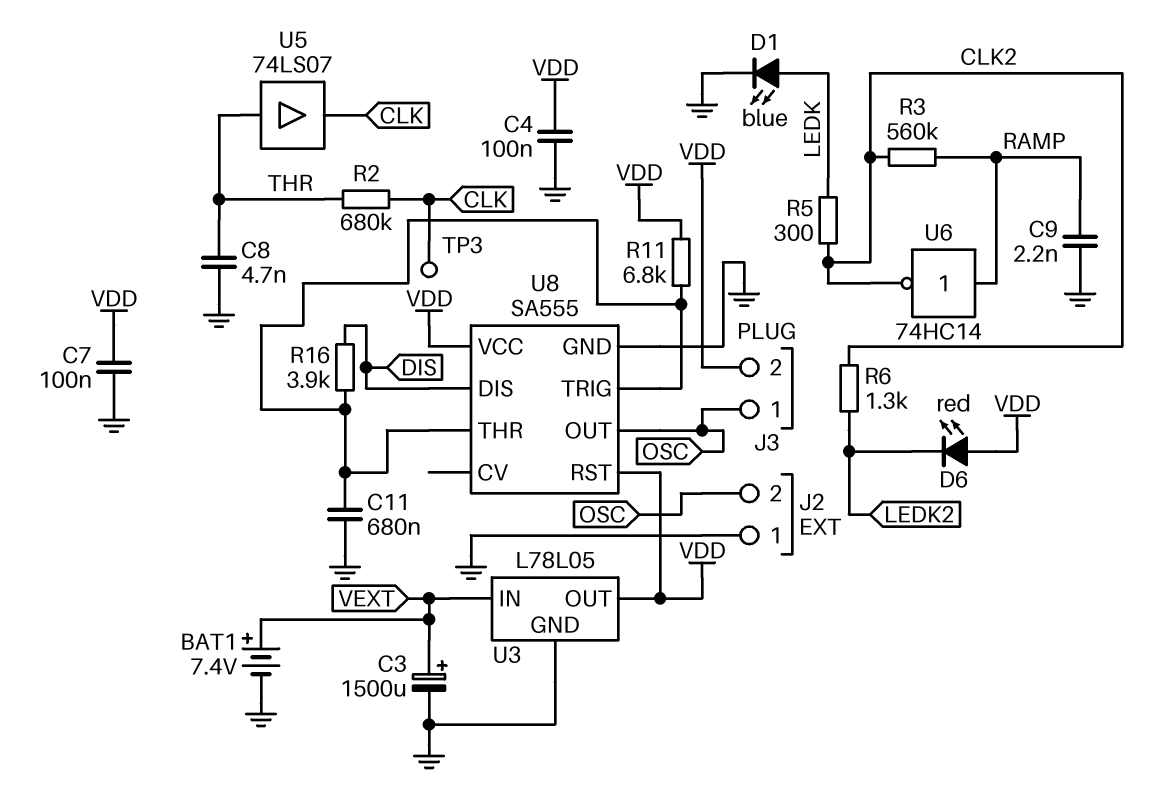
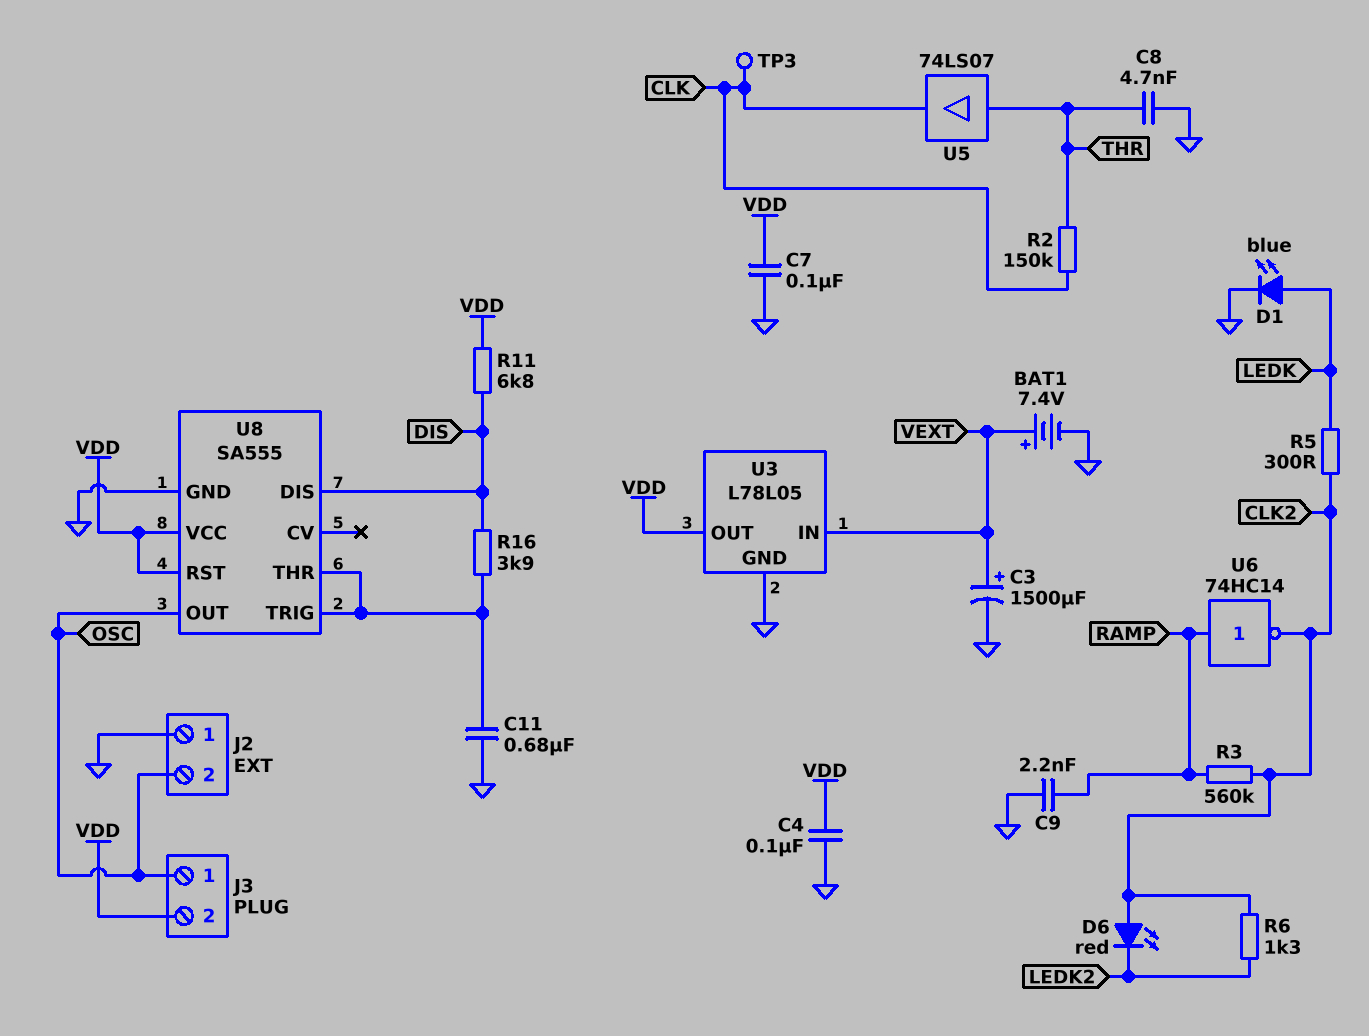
D6: LED red (A VDD, K LEDK2) -> LED red (A CLK2, K LEDK2)
R2: 680k (CLK, THR) -> 150k (CLK, THR)
R11: 6.8k (U8/THR, VDD) -> 6.8k (DIS, VDD)

